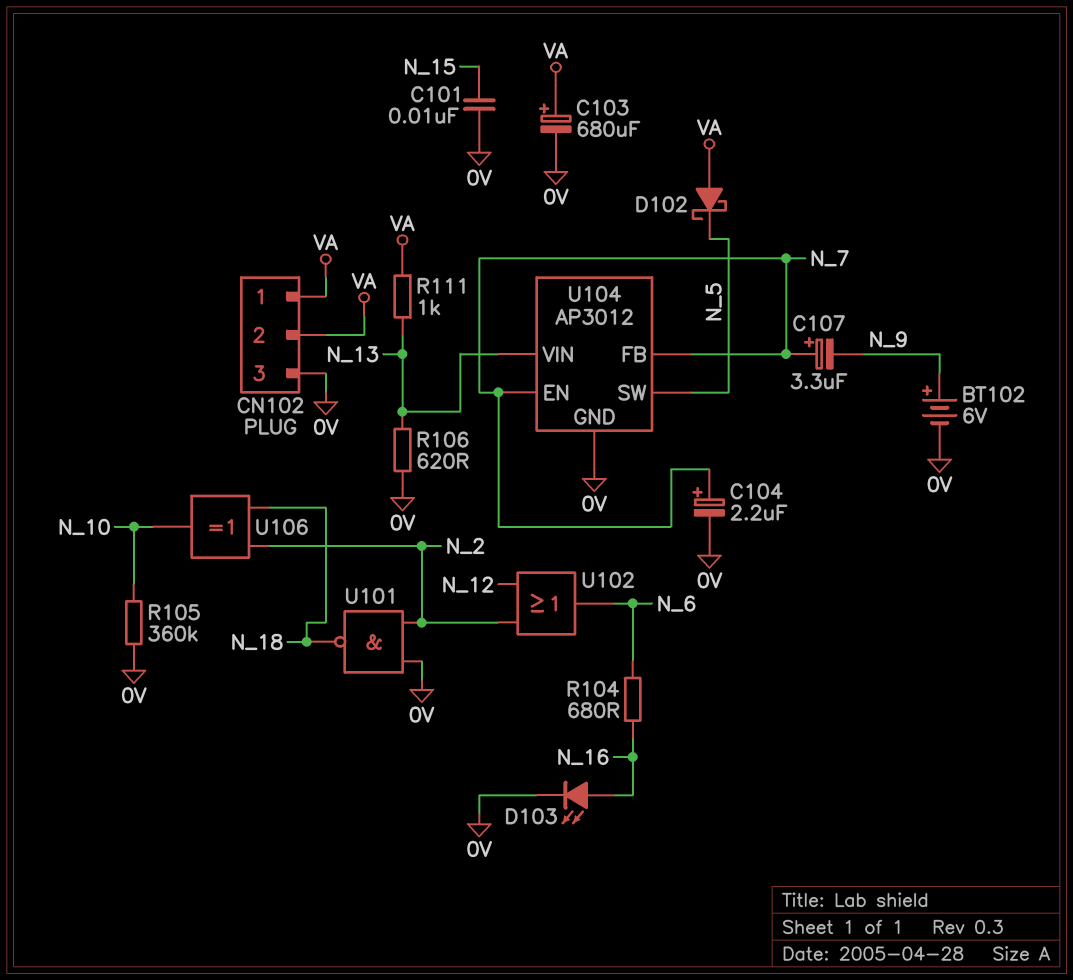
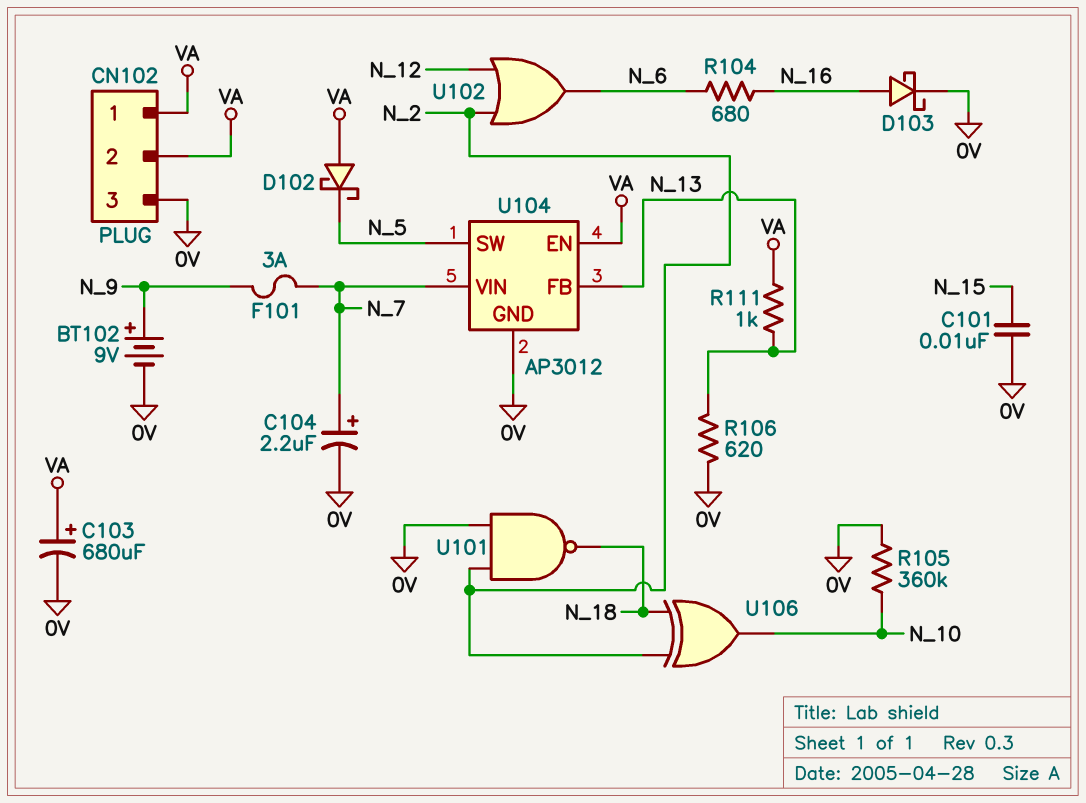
BT102: 6V (plus N_9, minus 0V) -> 9V (plus N_9, minus 0V)
C107: 3.3uF (plus N_7, minus N_9) -> none
D103: LED (A N_16, K 0V) -> schottky (A N_16, K 0V)
F101: none -> 3A (N_7, N_9)
U104 pin EN: N_7 -> VA
U104 pin FB: N_7 -> N_13
U104 pin VIN: N_13 -> N_7

